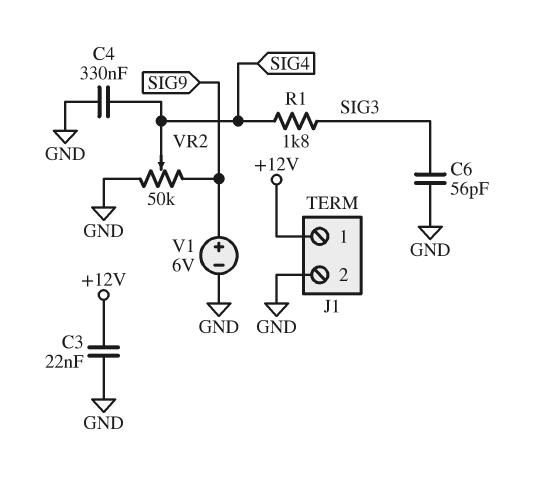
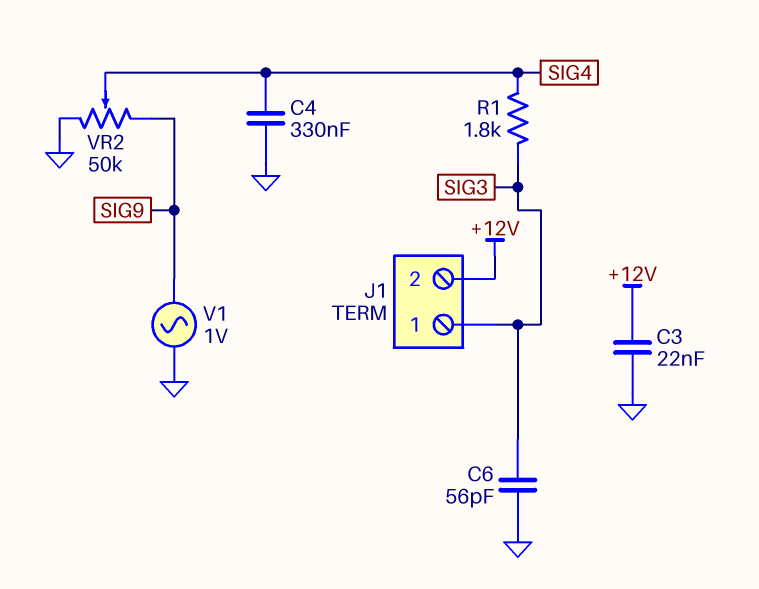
J1 pin 1: +12V -> SIG3
J1 pin 2: GND -> +12V
V1: 6V (plus SIG9, minus GND) -> AC 1V (GND, SIG9)

